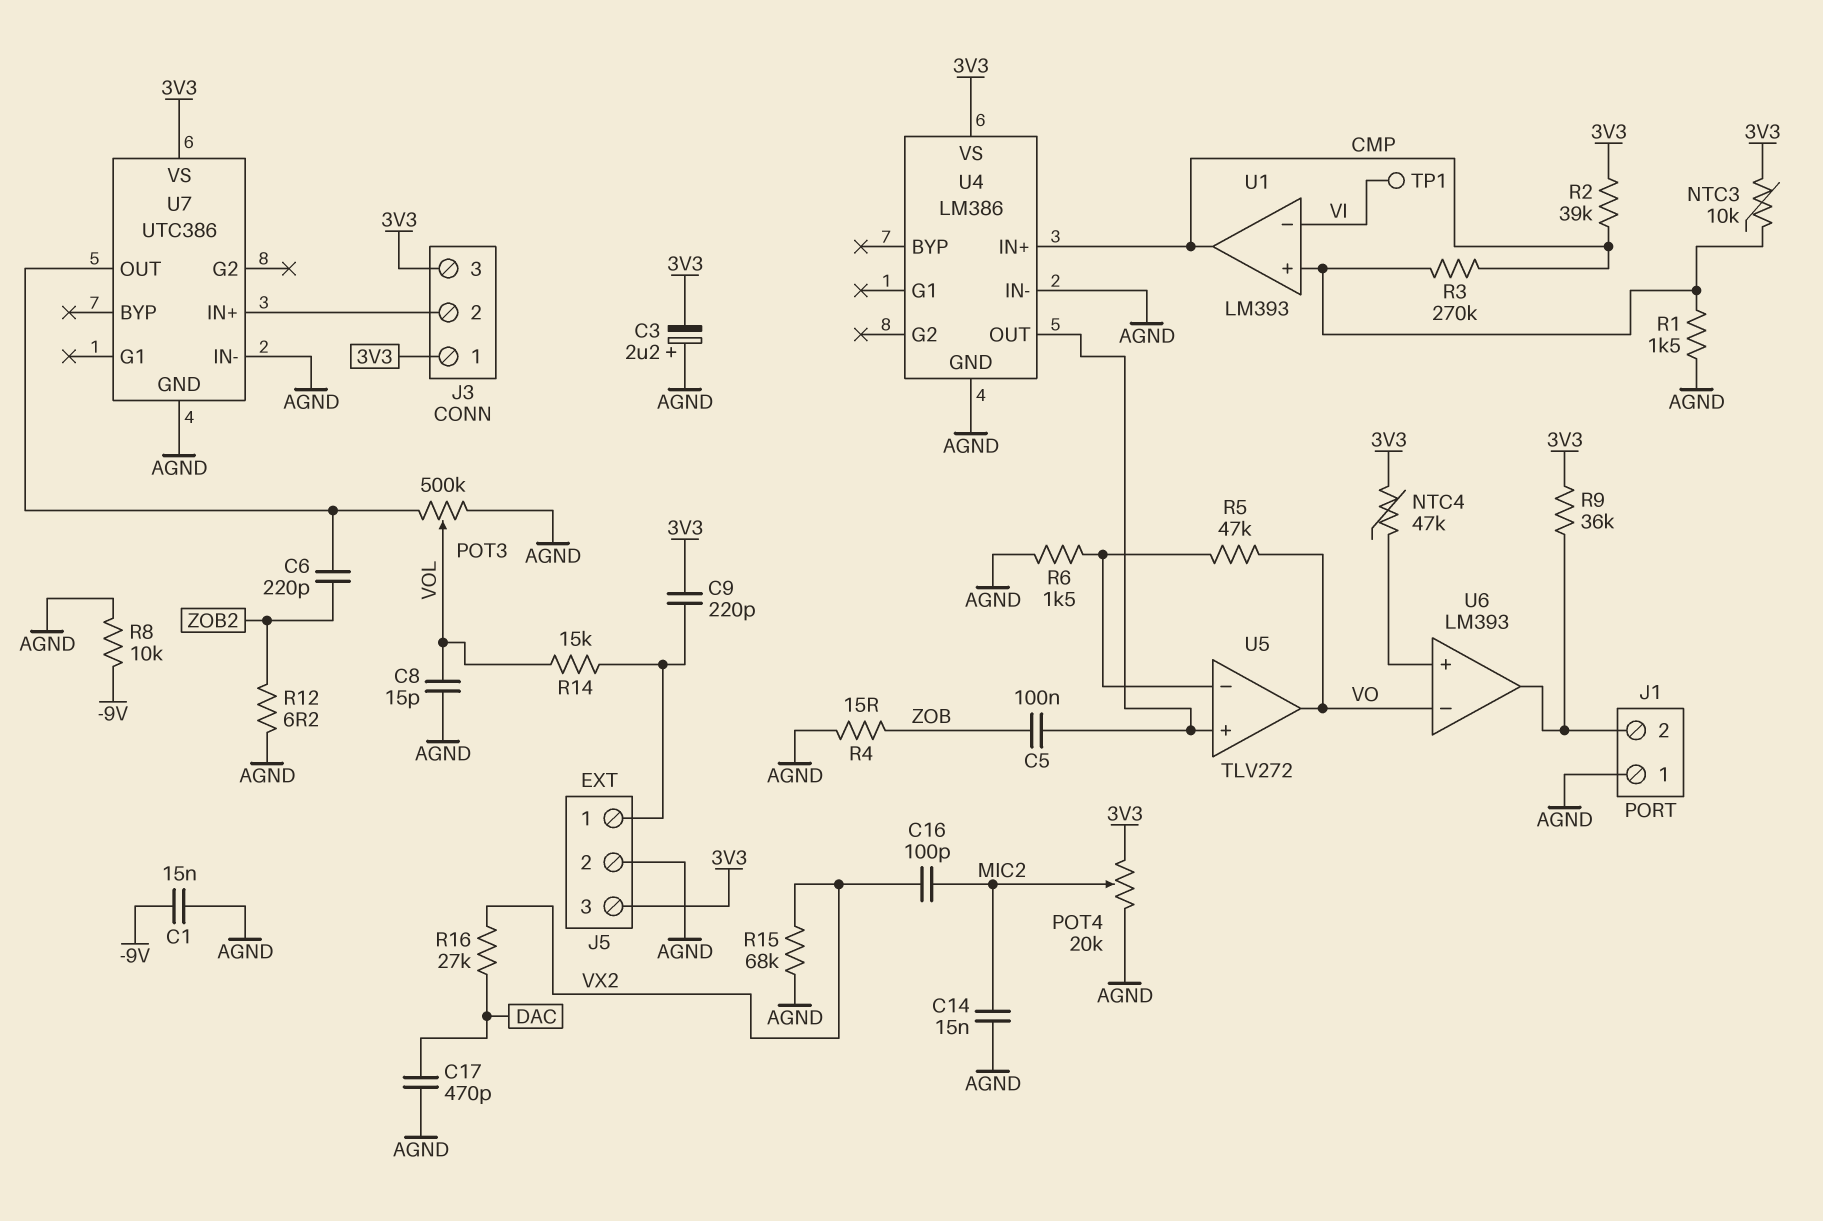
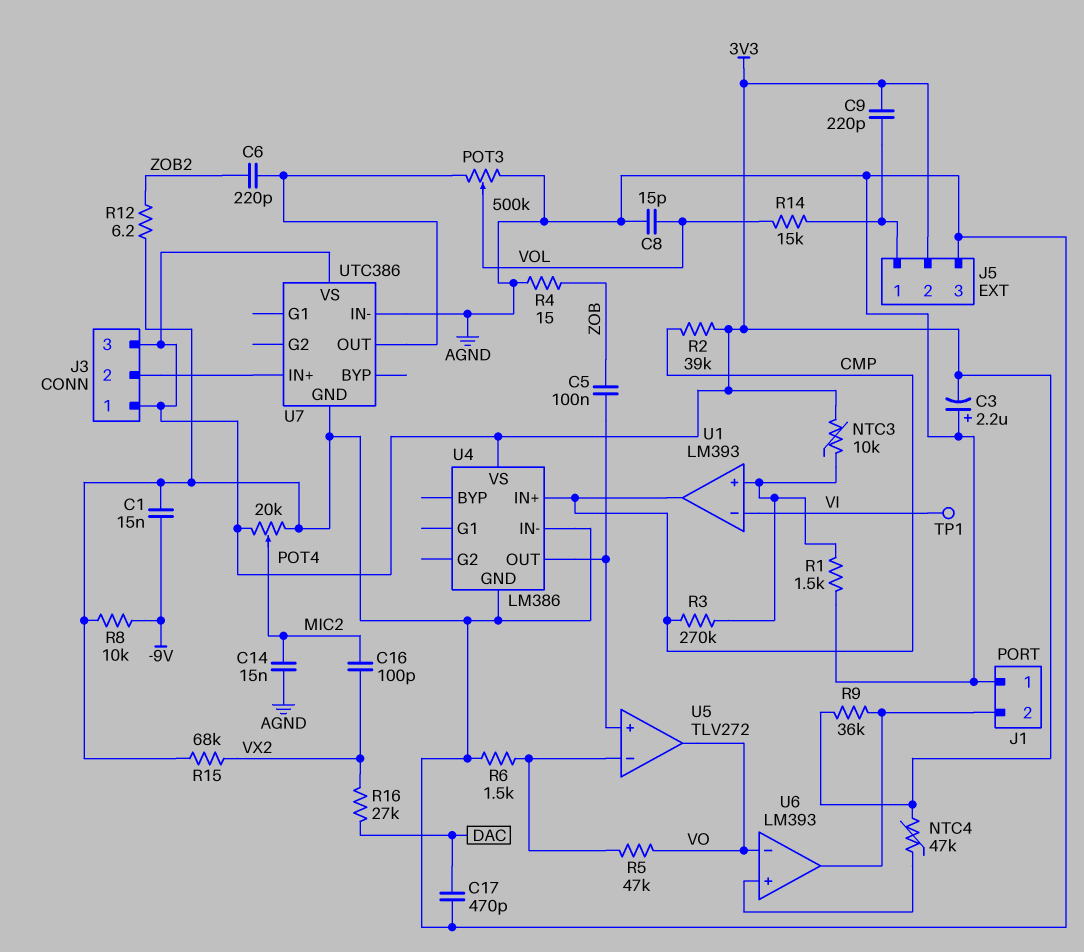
J5 pin 2: AGND -> 3V3
J5 pin 3: 3V3 -> AGND

